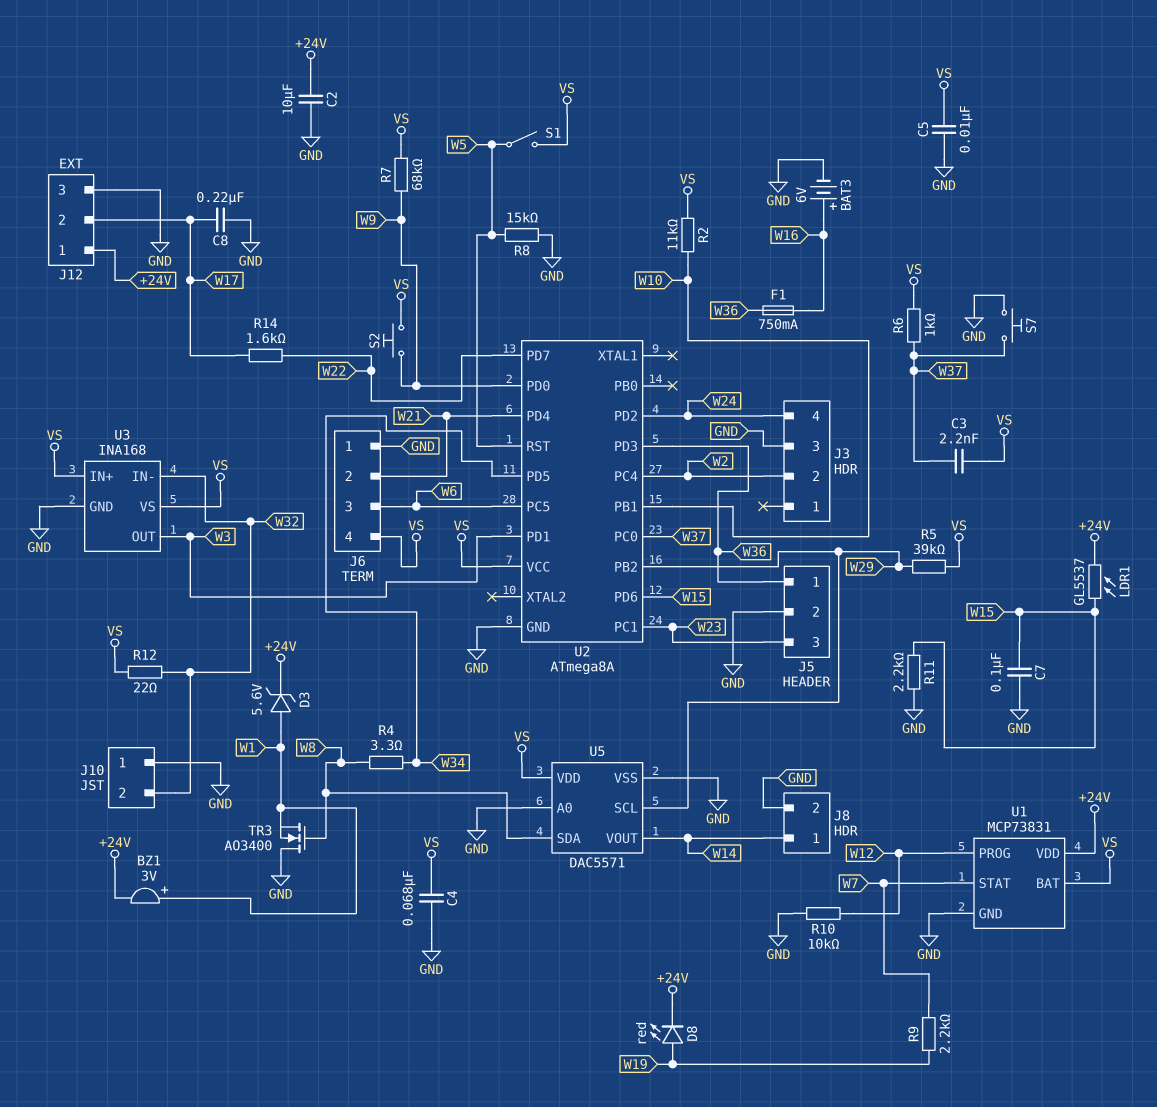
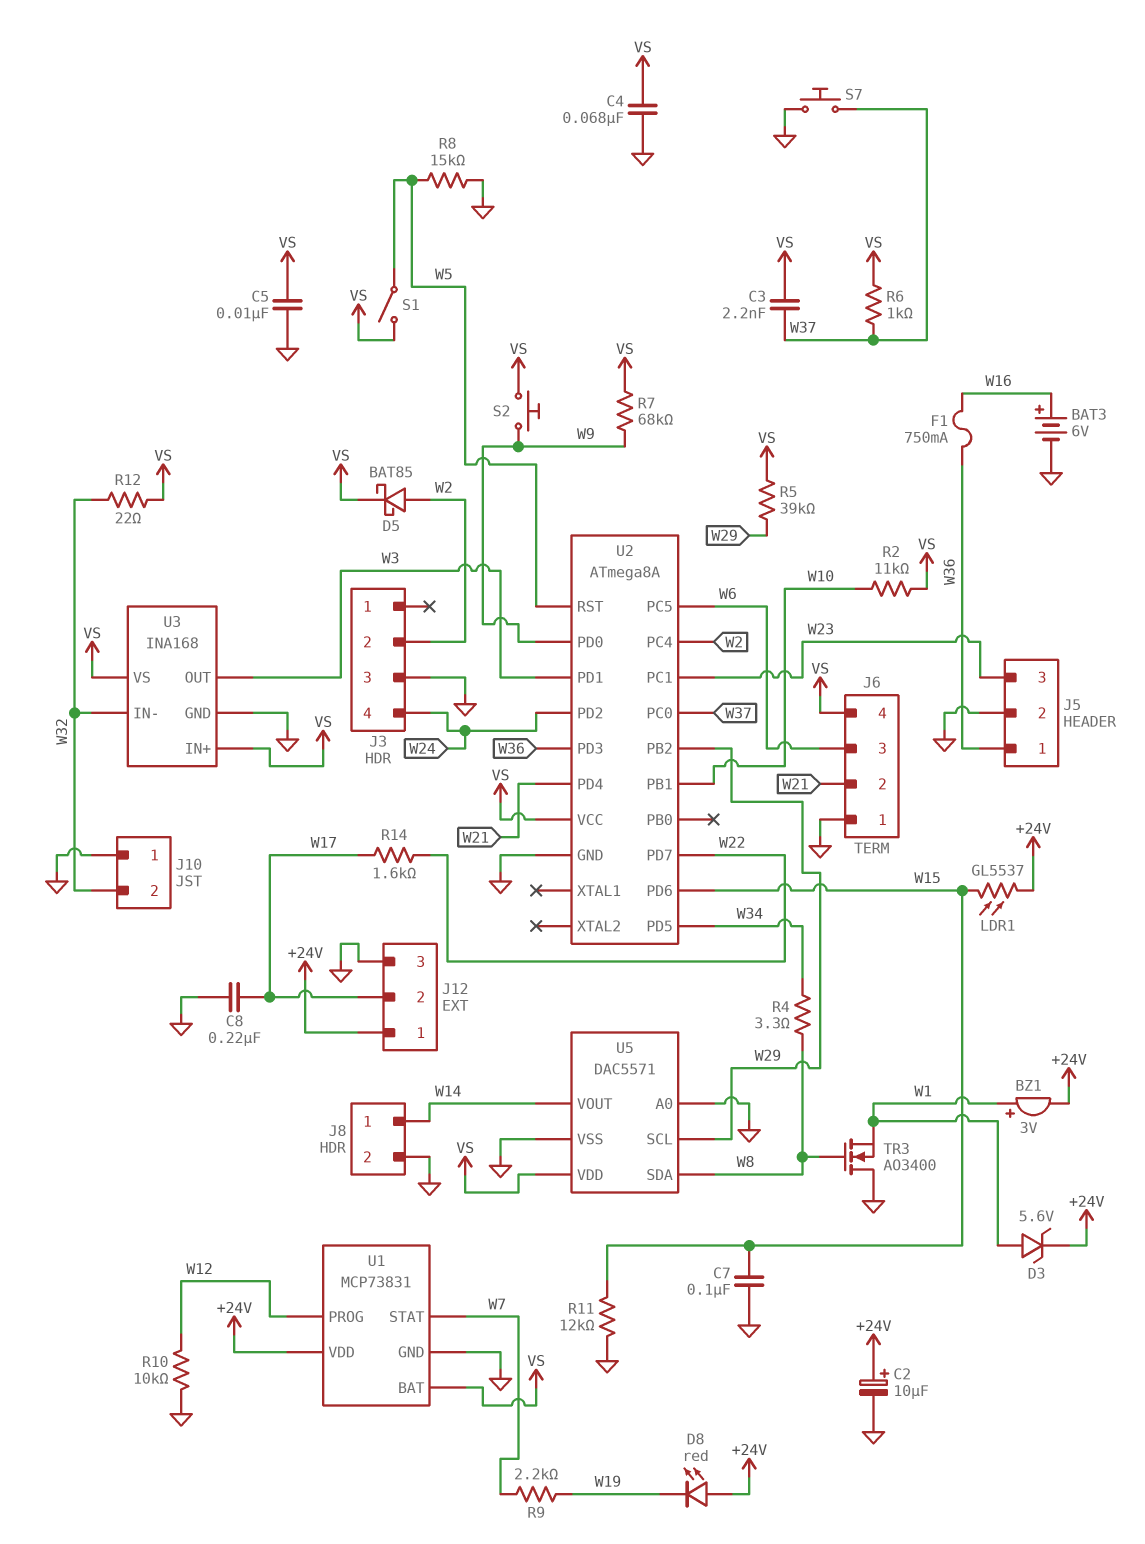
C2: 10uF (+24V, GND) -> 10uF (plus +24V, minus GND)
D5: none -> schottky BAT85 (A W2, K VS)
D8: LED red (A W19, K +24V) -> LED red (A +24V, K W19)
R11: 2.2k (GND, W15) -> 12k (GND, W15)

